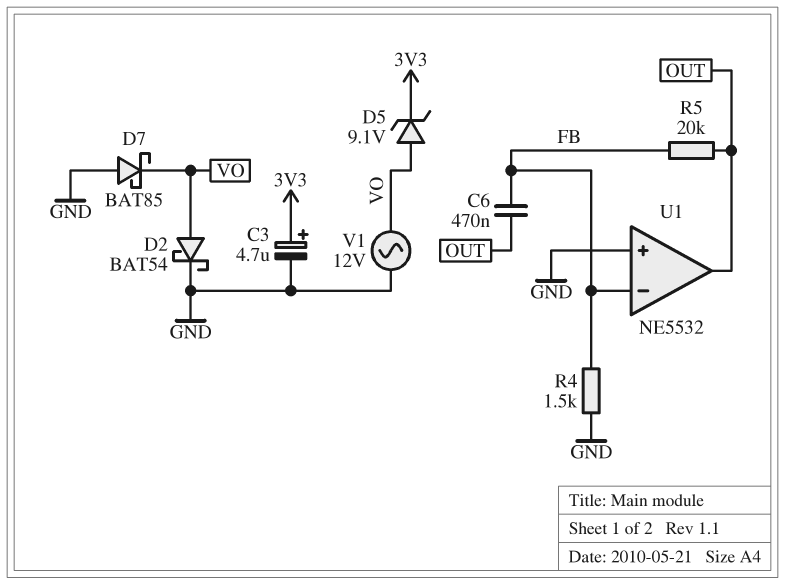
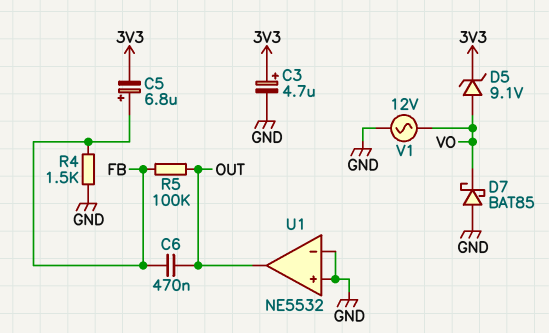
C5: none -> 6.8uF (plus FB, minus 3V3)
D2: schottky BAT54 (A VO, K GND) -> none
R5: 20k (FB, OUT) -> 100k (FB, OUT)
U1 pin in-: FB -> GND

